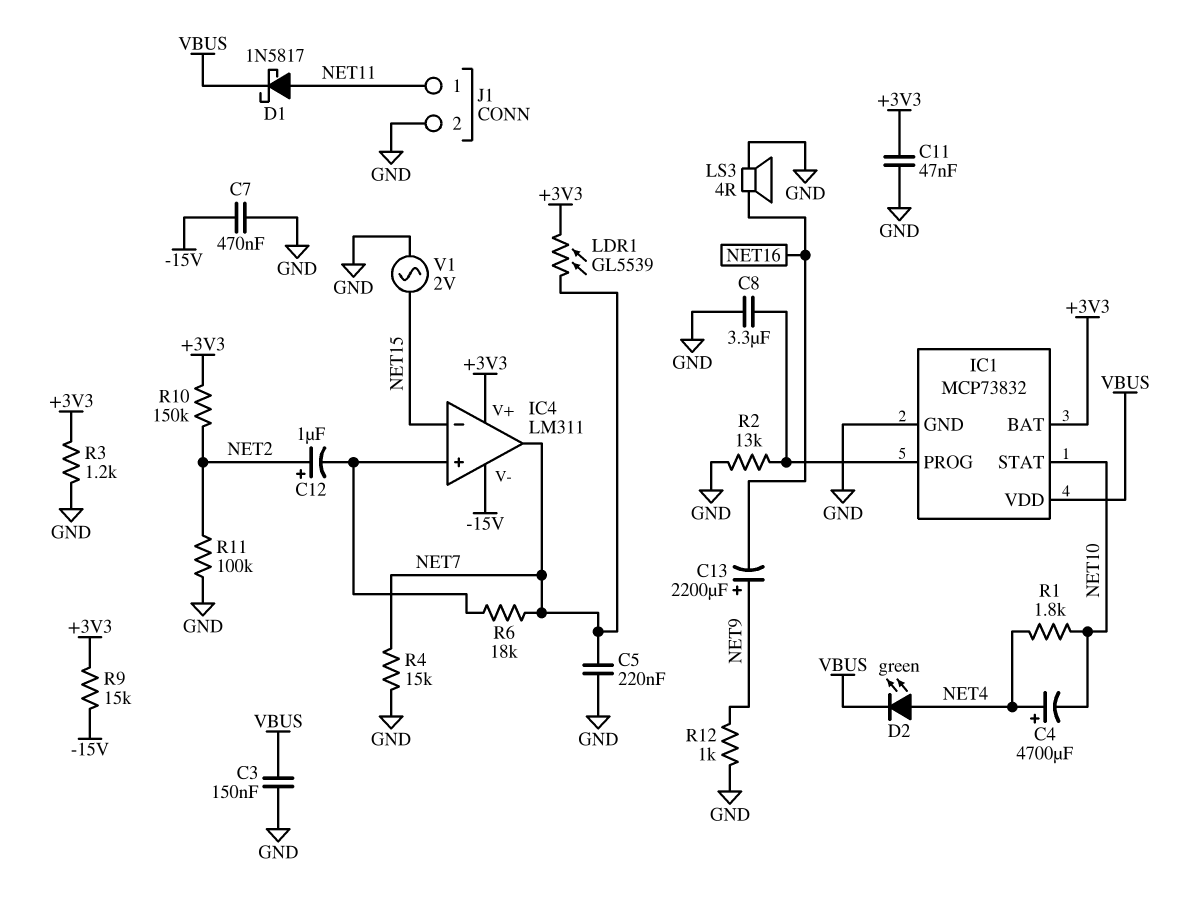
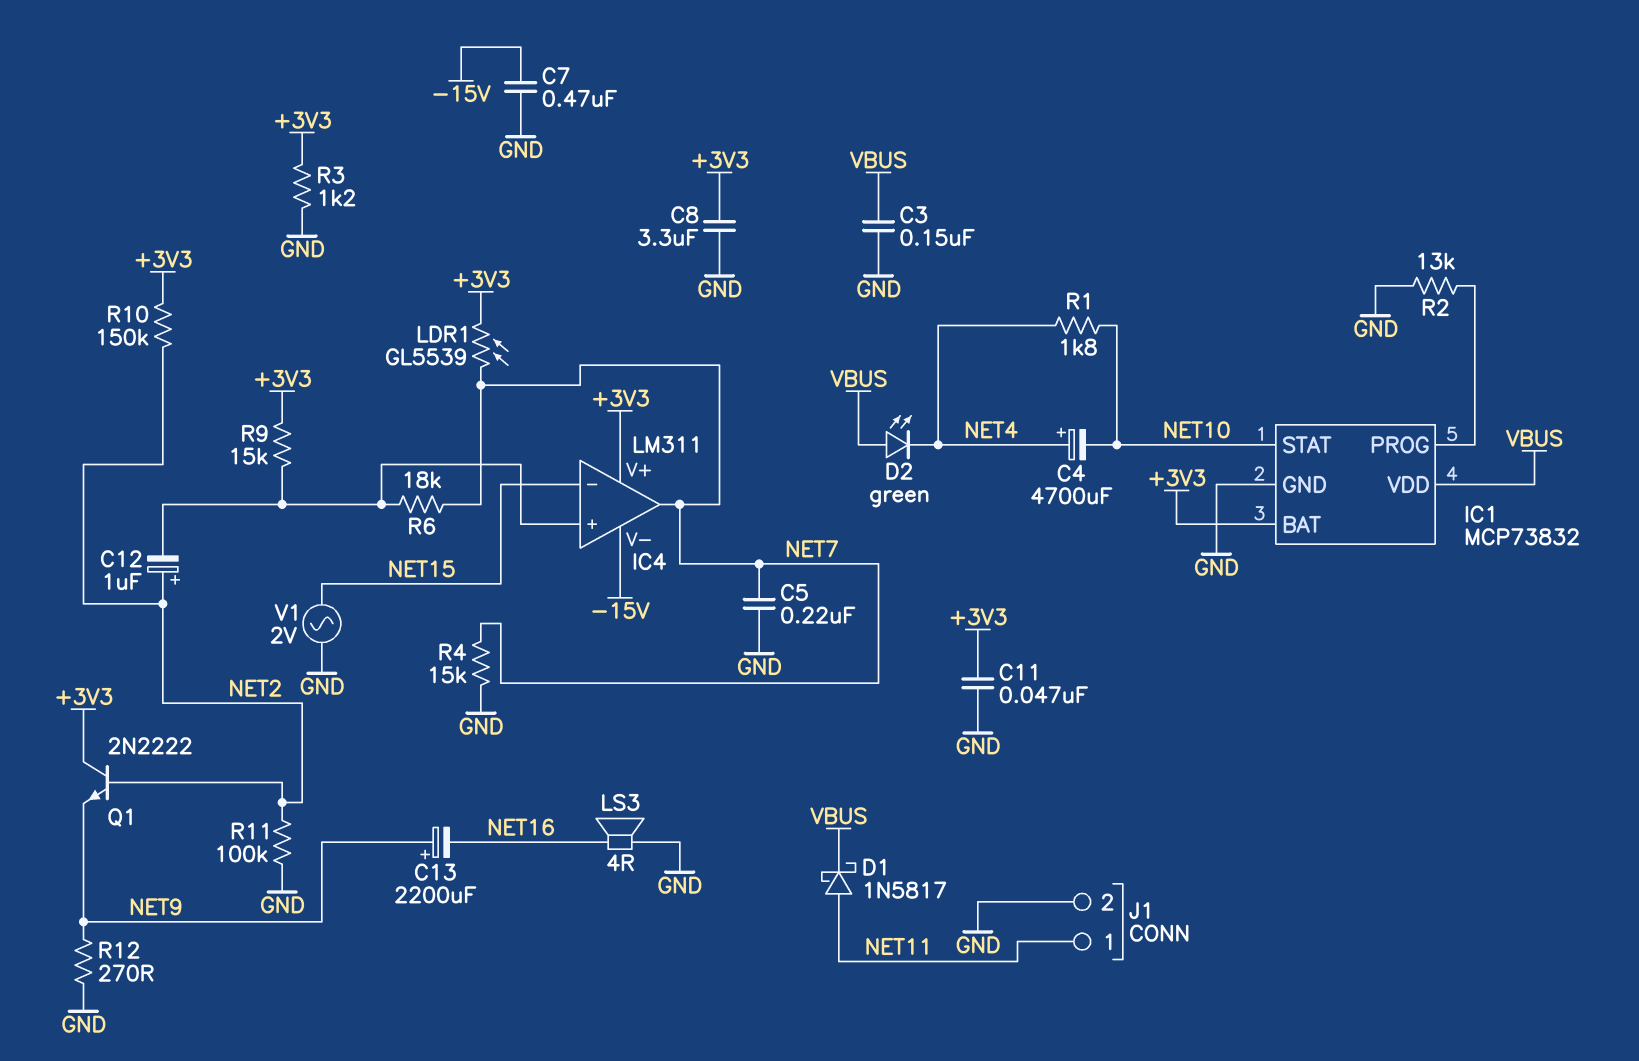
C8: 3.3uF (GND, IC1/PROG) -> 3.3uF (+3V3, GND)
D2: LED green (A NET4, K VBUS) -> LED green (A VBUS, K NET4)
Q1: none -> NPN 2N2222 (B NET2, C +3V3, E NET9)
R9: 15k (+3V3, -15V) -> 15k (+3V3, IC4/in+)
R12: 1k (GND, NET9) -> 270 (GND, NET9)

